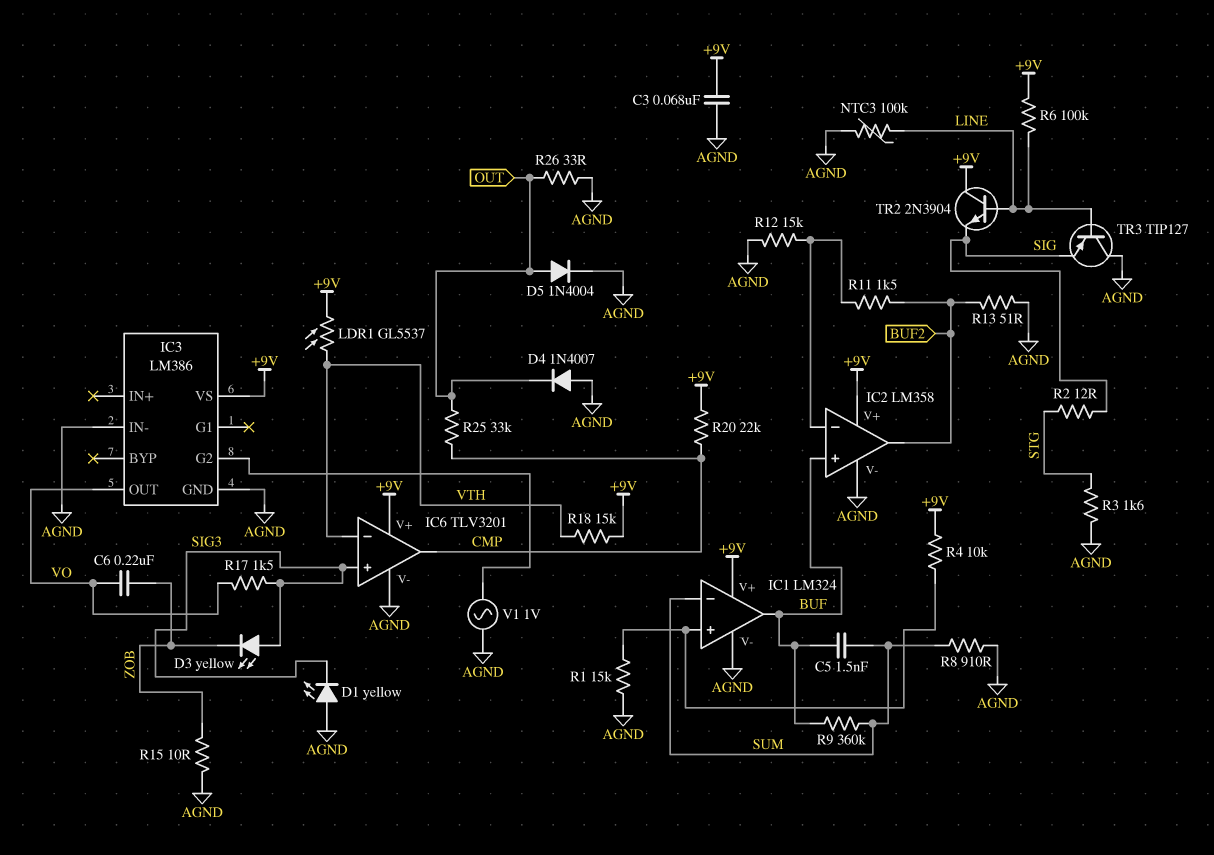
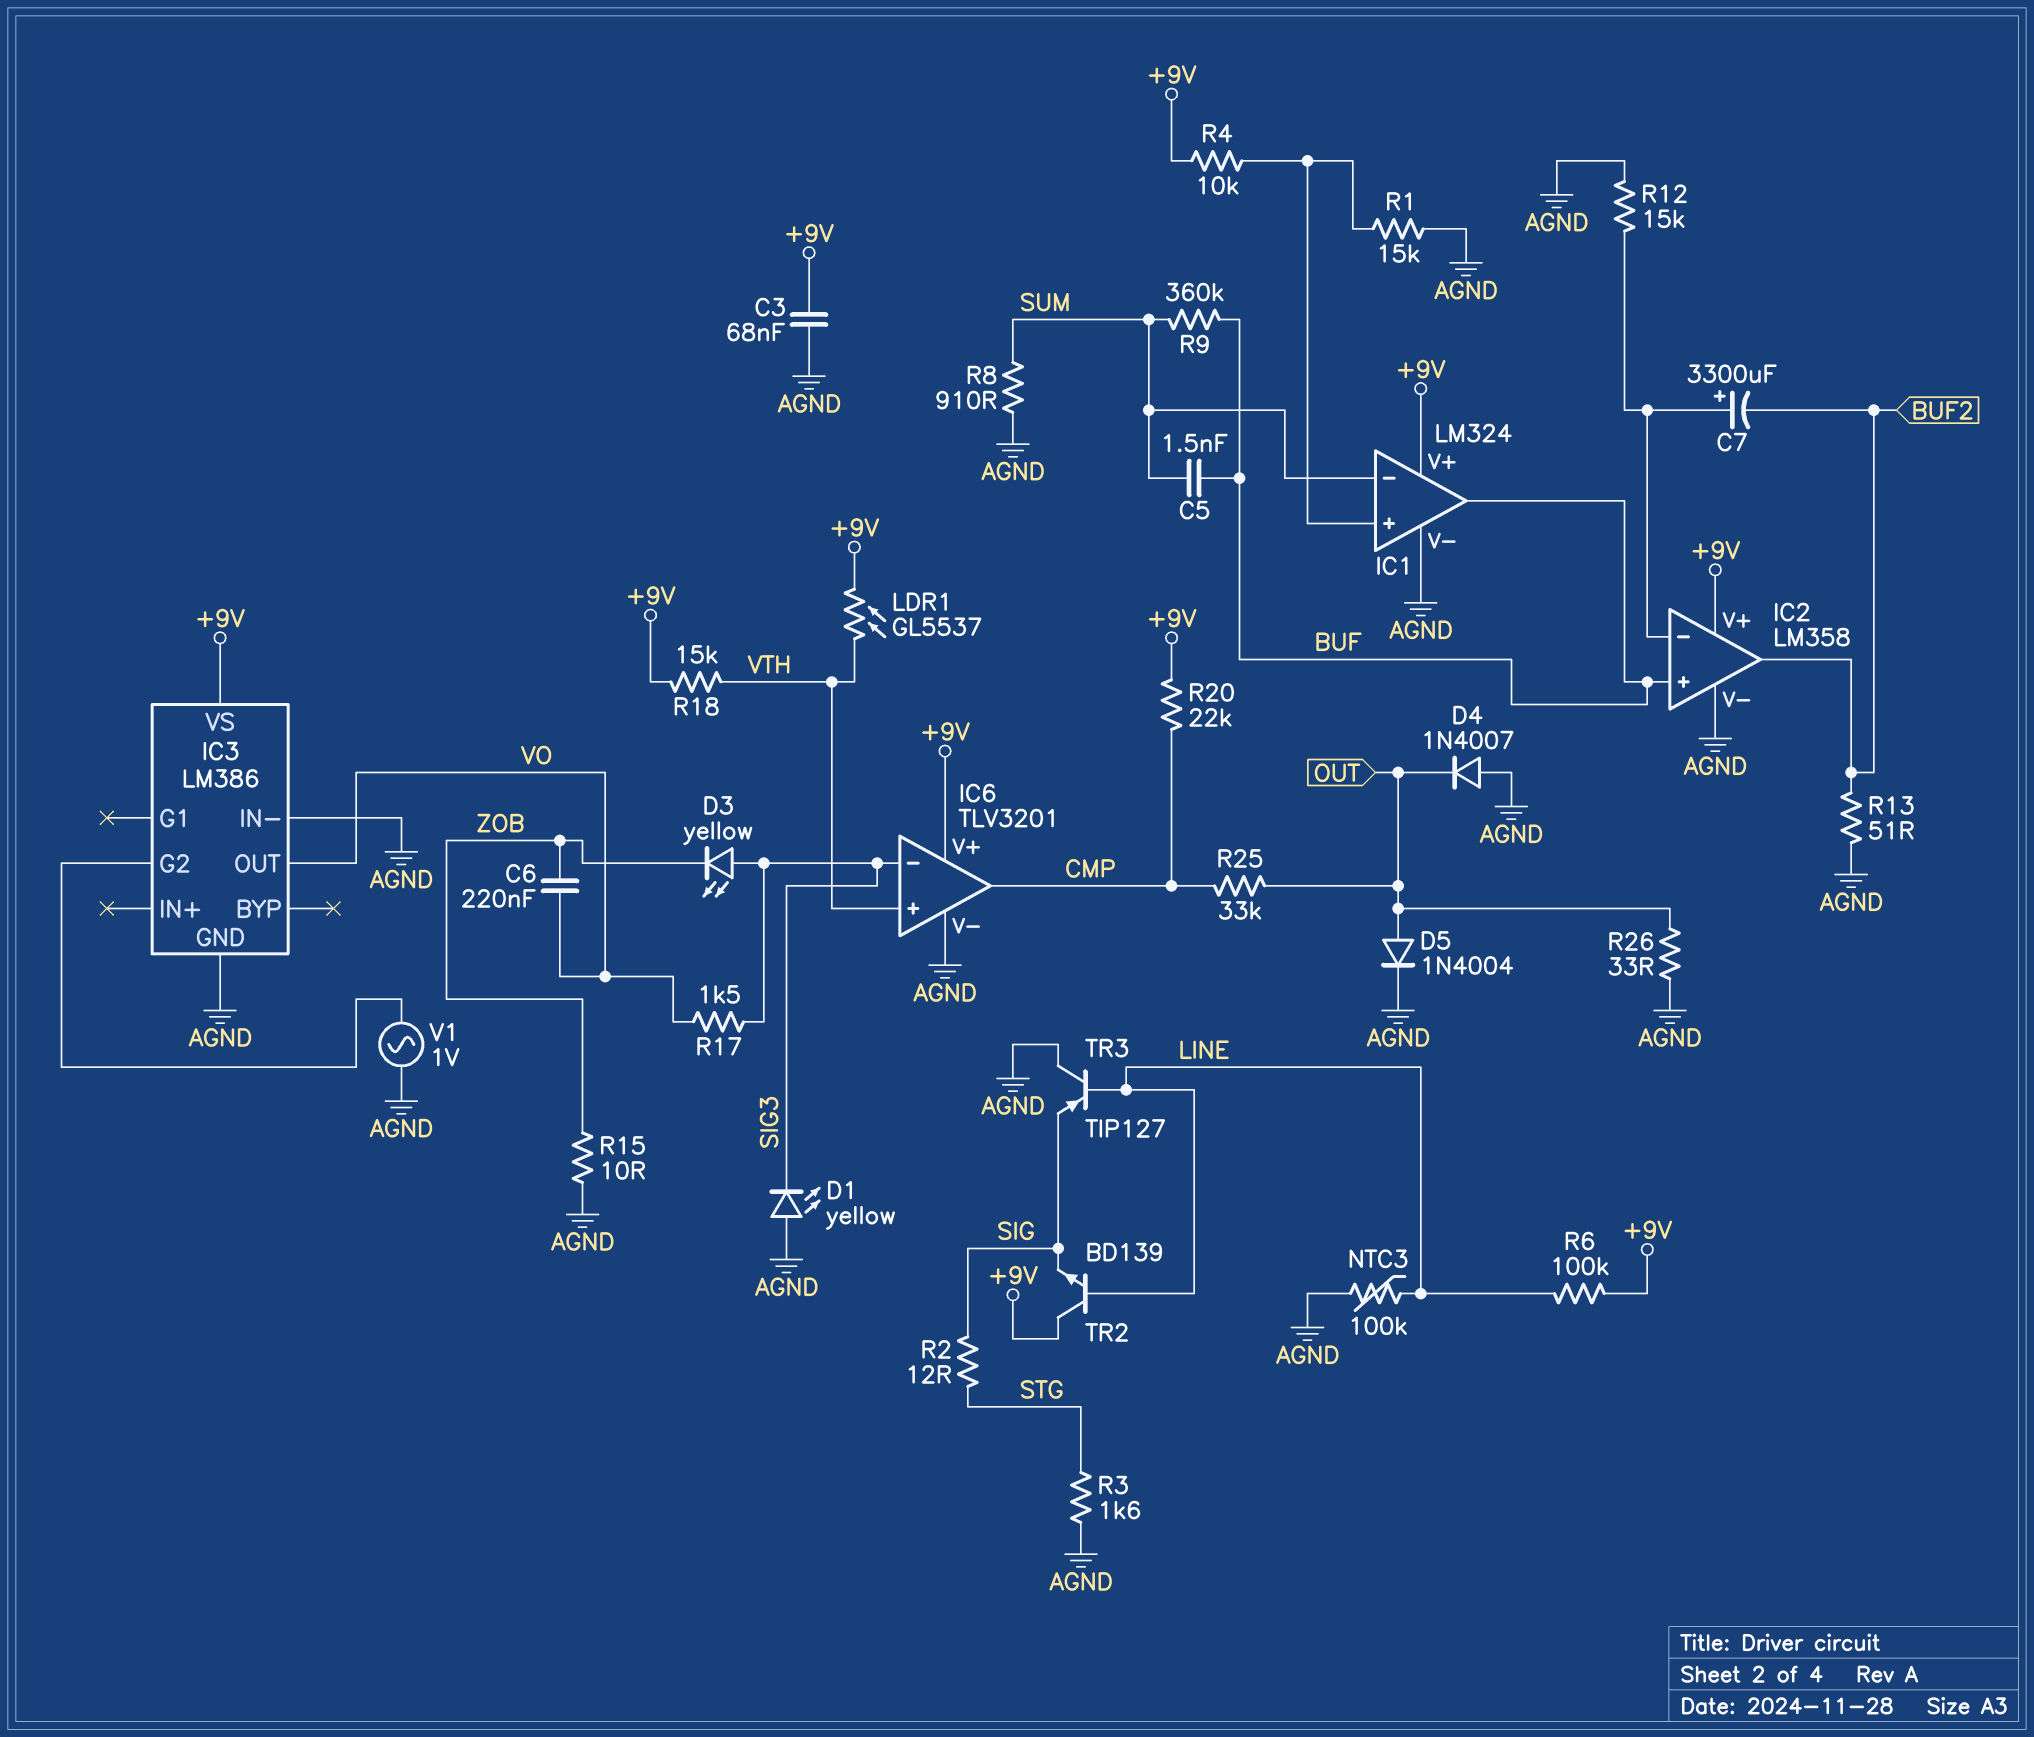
C7: none -> 3300uF (plus IC2/in-, minus BUF2)
IC6 pin in+: SIG3 -> VTH
IC6 pin in-: VTH -> SIG3
R11: 1.5k (BUF2, IC2/in-) -> none
TR2: NPN 2N3904 (B LINE, C +9V, E SIG) -> NPN BD139 (B LINE, C +9V, E SIG)

